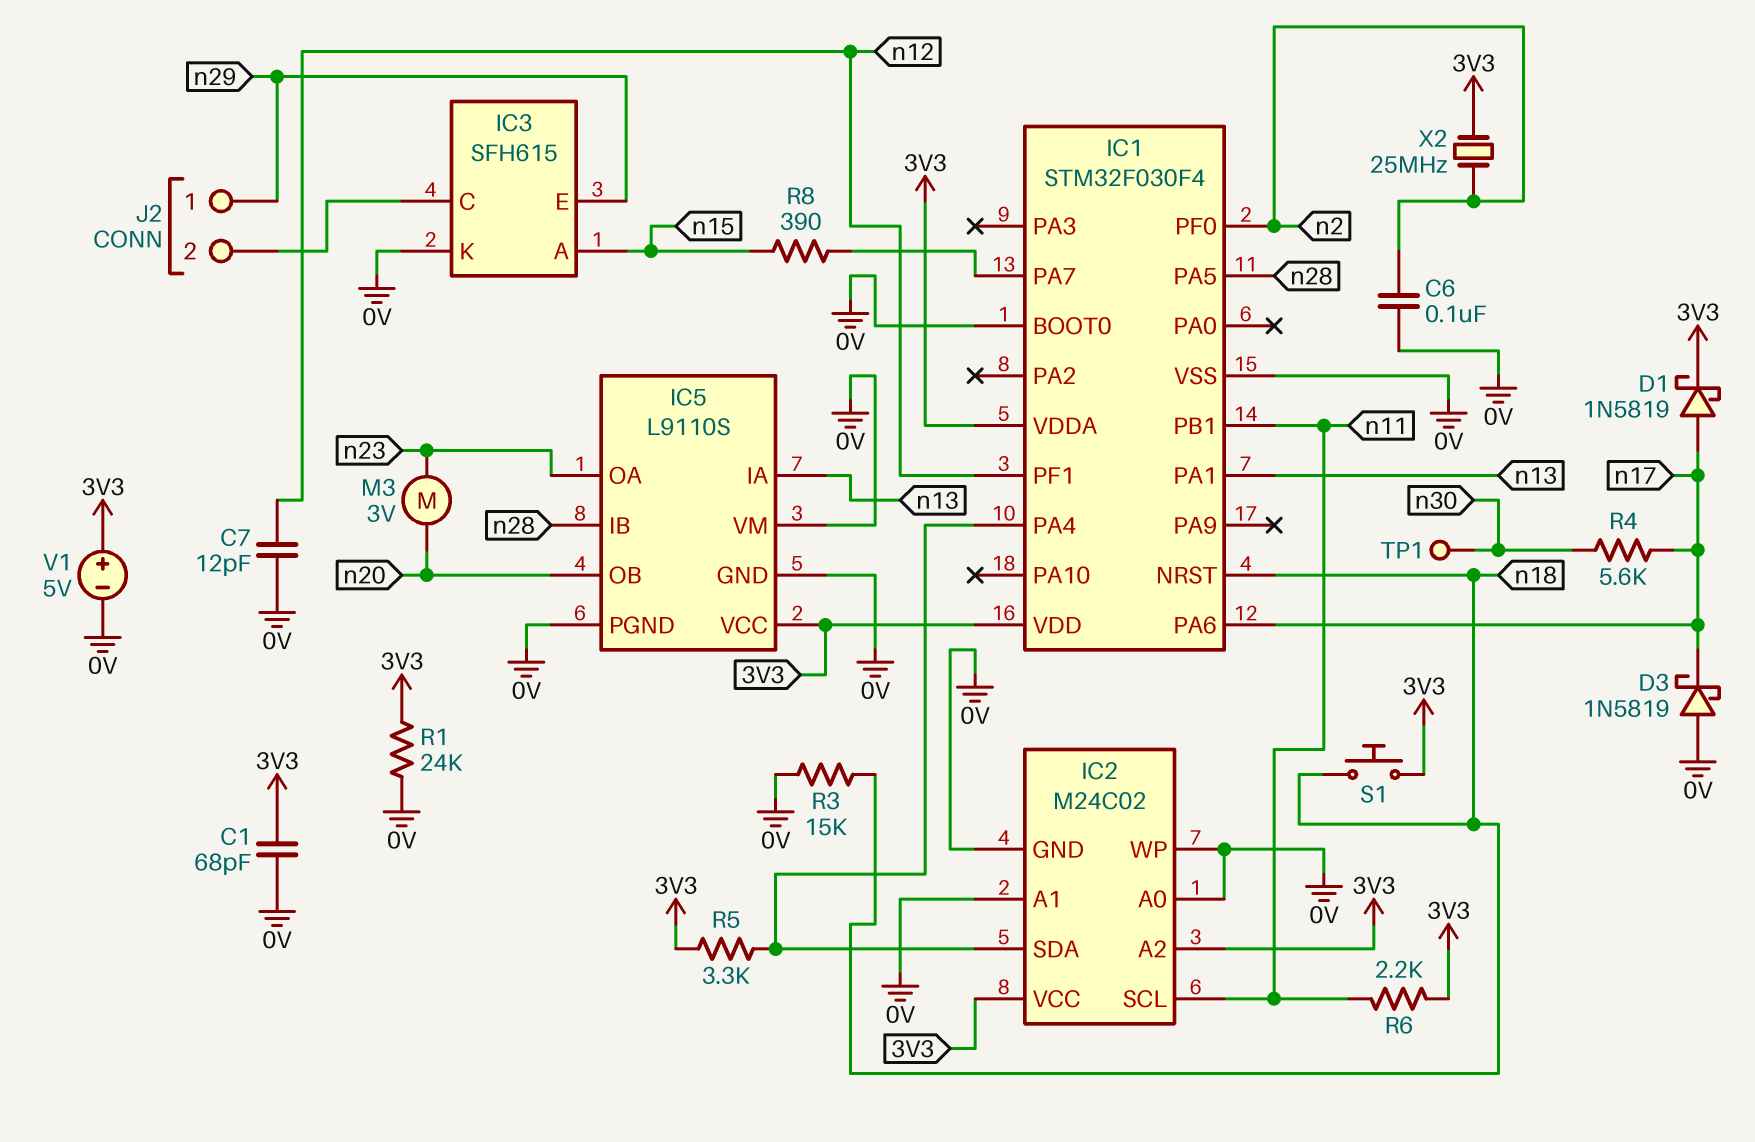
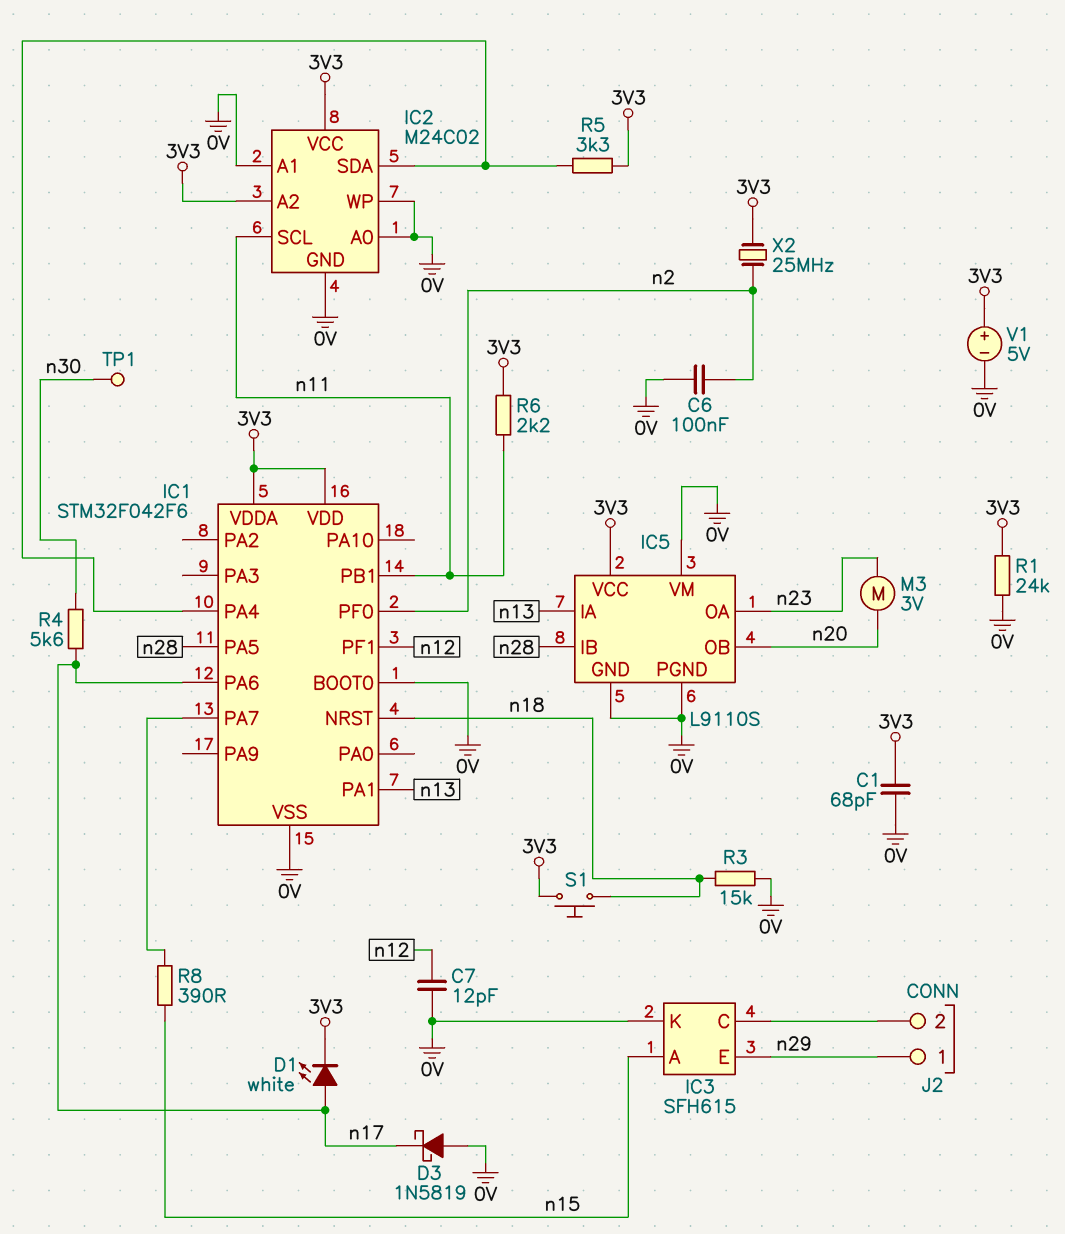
D1: schottky 1N5819 (A n17, K 3V3) -> LED white (A n17, K 3V3)
IC1: STM32F030F4 -> STM32F042F6

